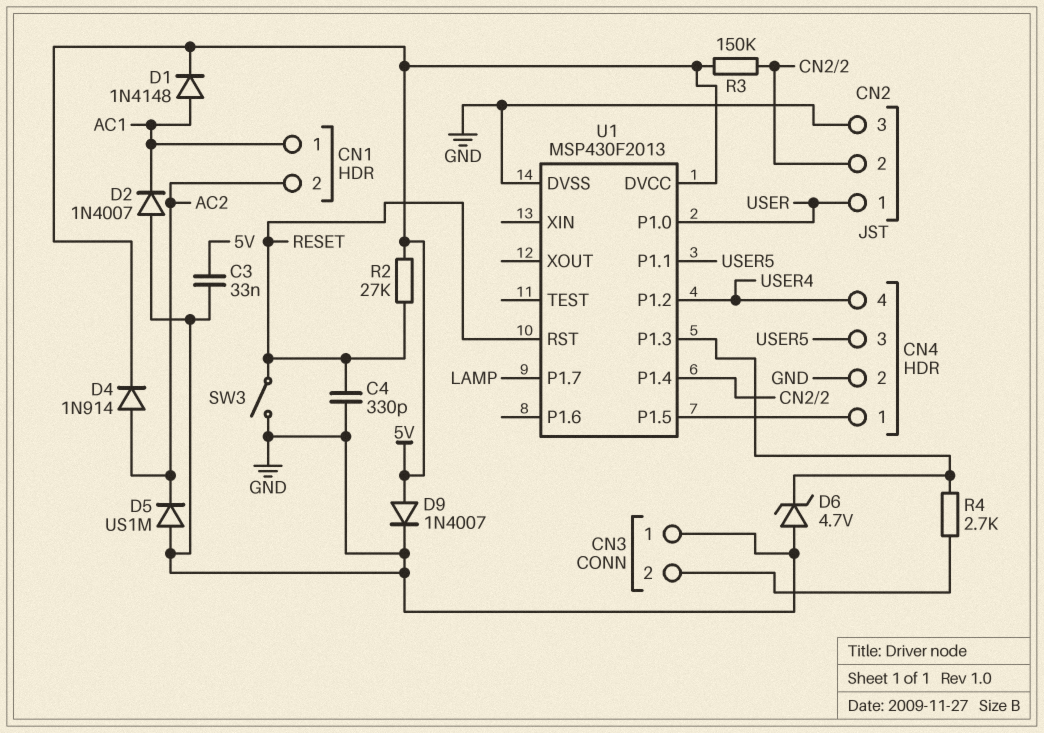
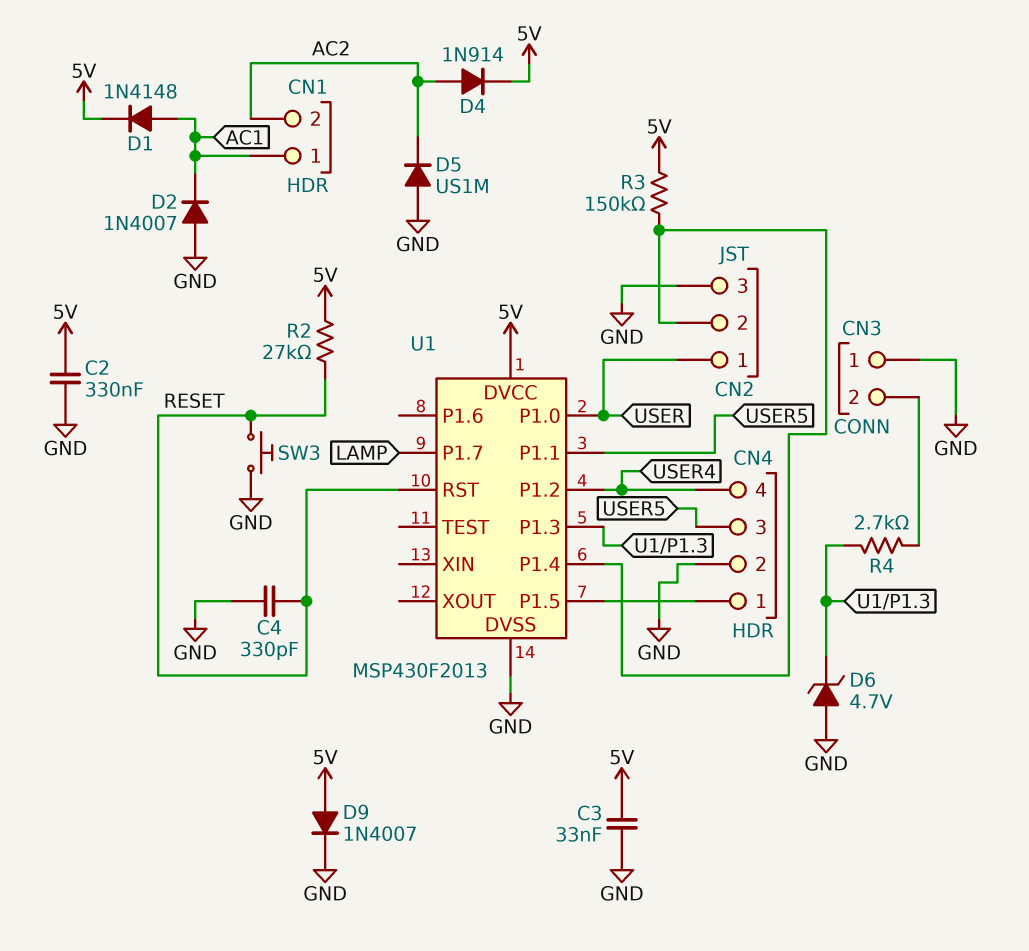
C2: none -> 330nF (5V, GND)
SW3: switch (GND, RESET) -> button (GND, RESET)

